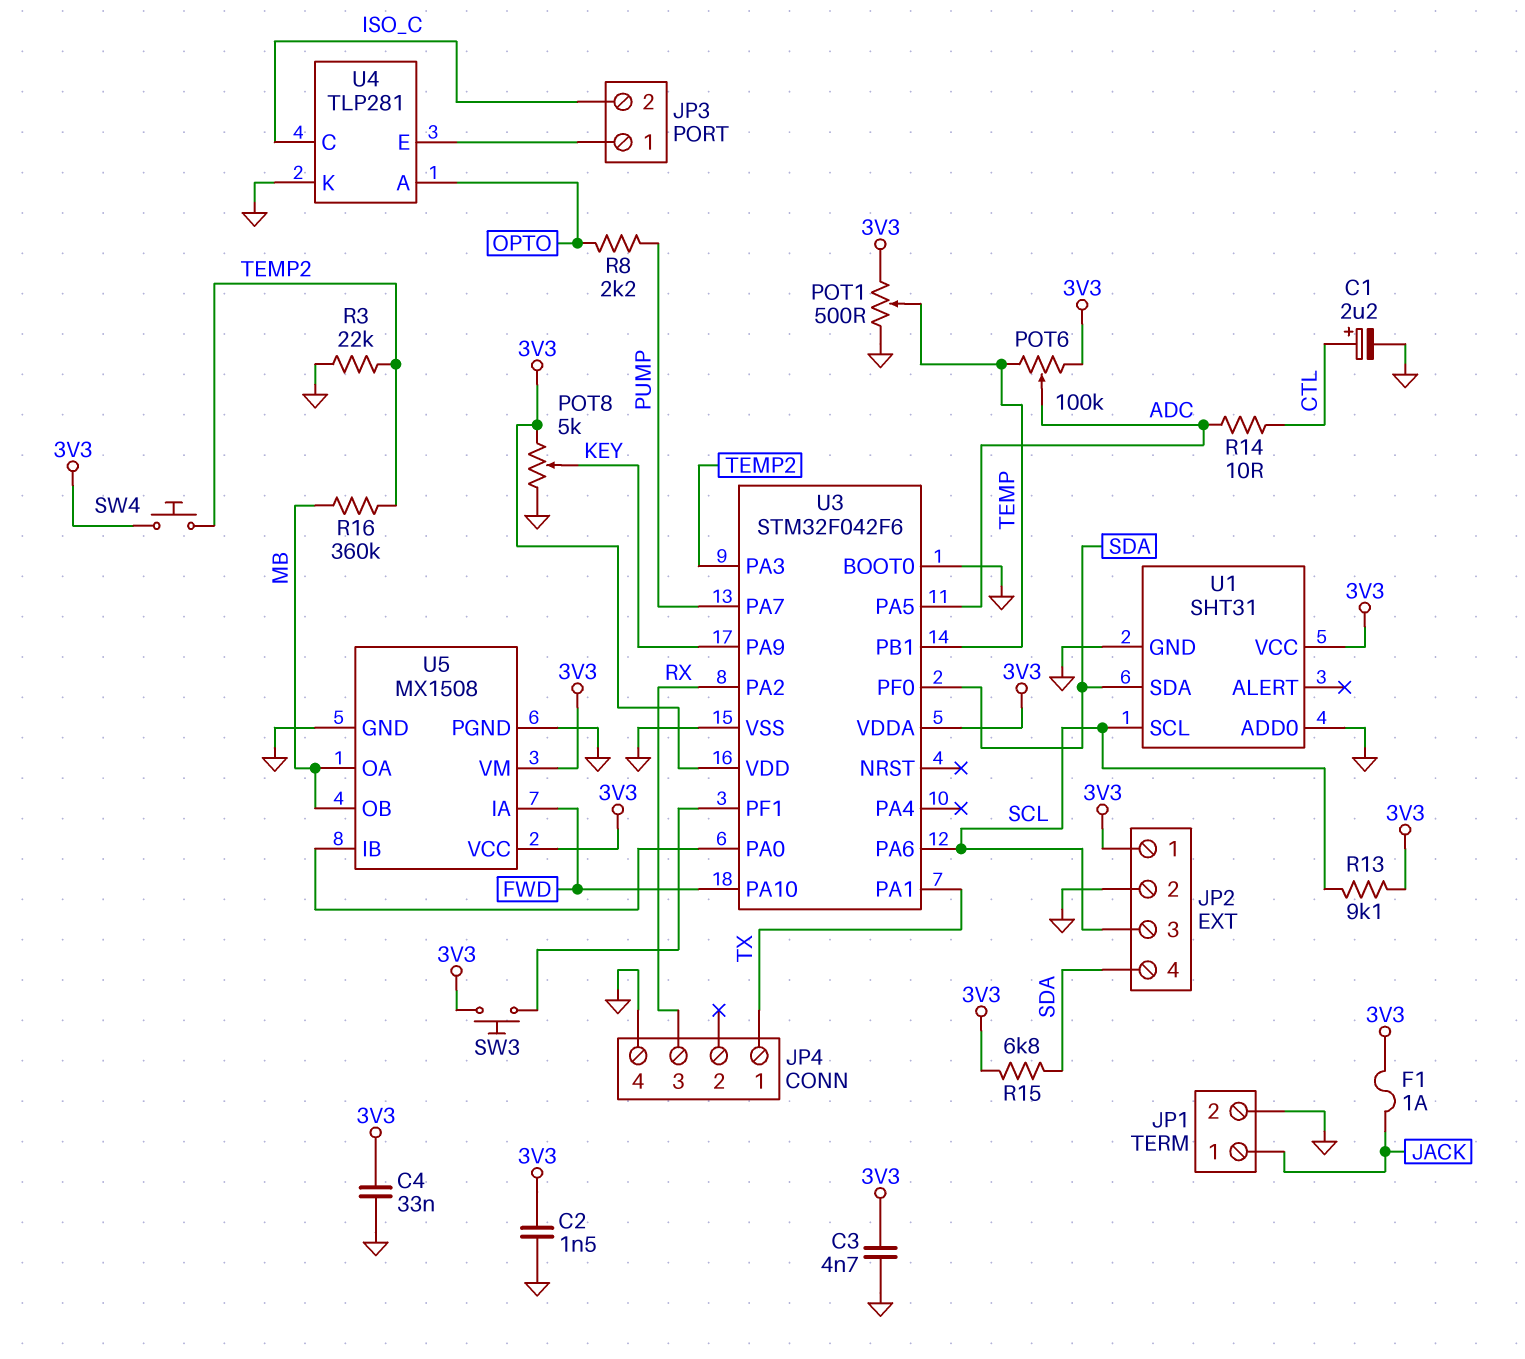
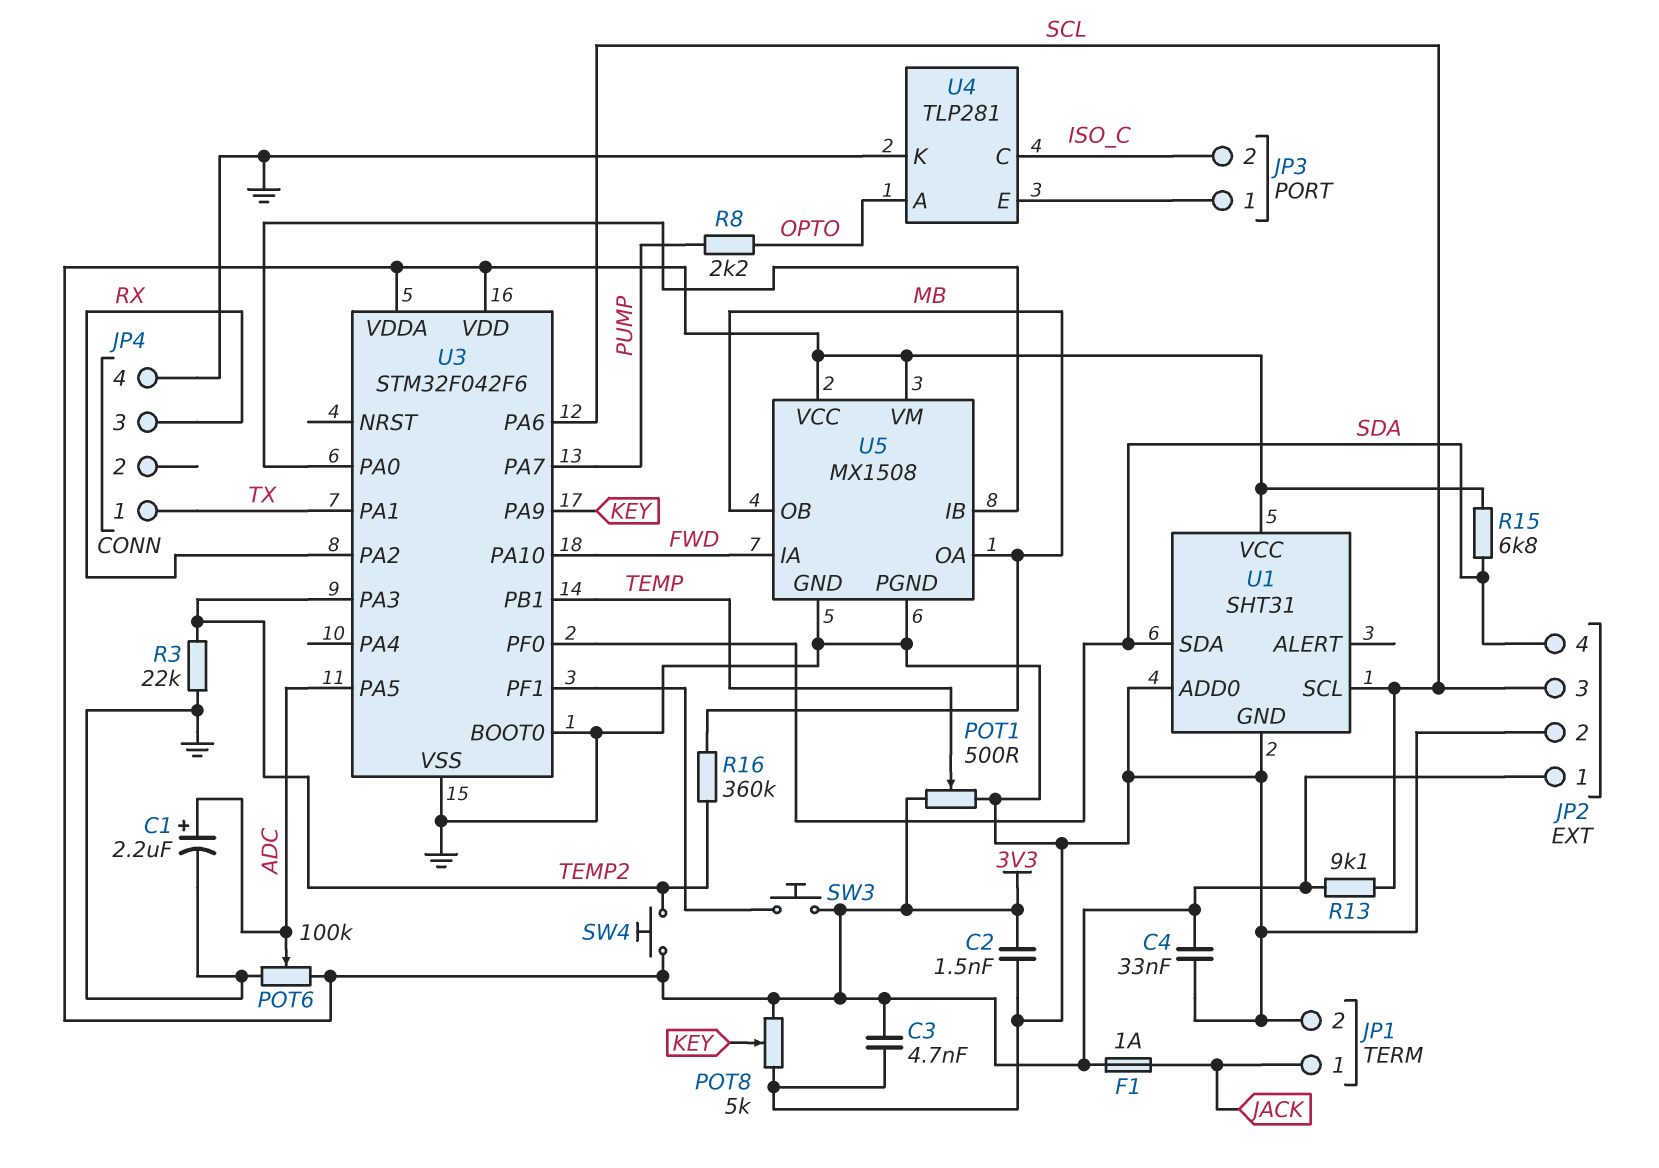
C1: 2.2uF (plus CTL, minus GND) -> 2.2uF (plus ADC, minus GND)
POT6: 100k (3V3, TEMP, wiper ADC) -> 100k (3V3, GND, wiper ADC)
R14: 10 (ADC, CTL) -> none

